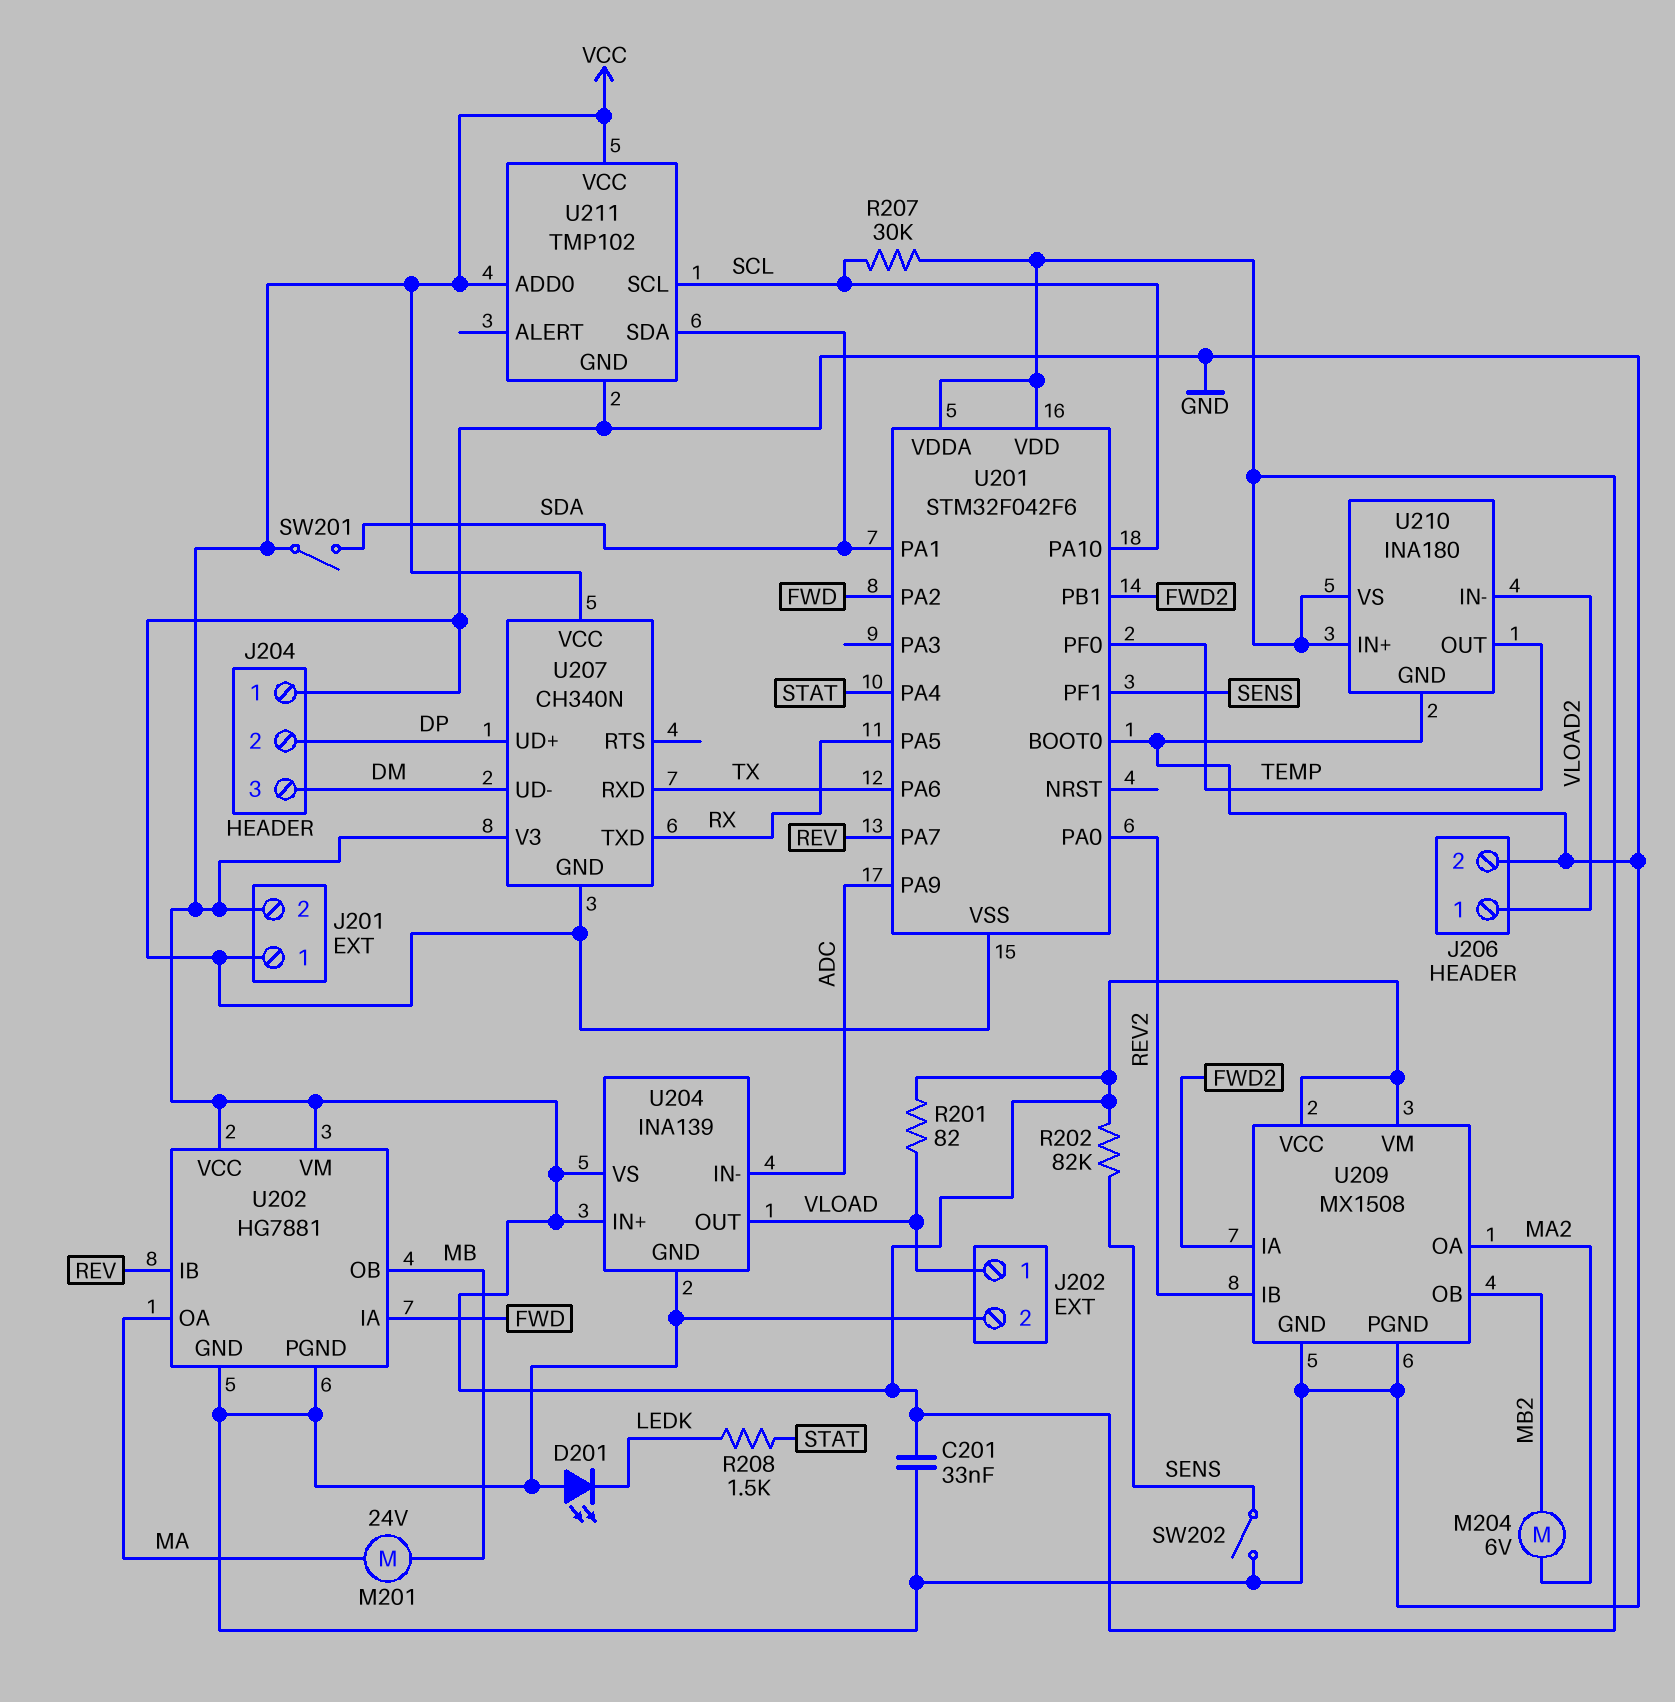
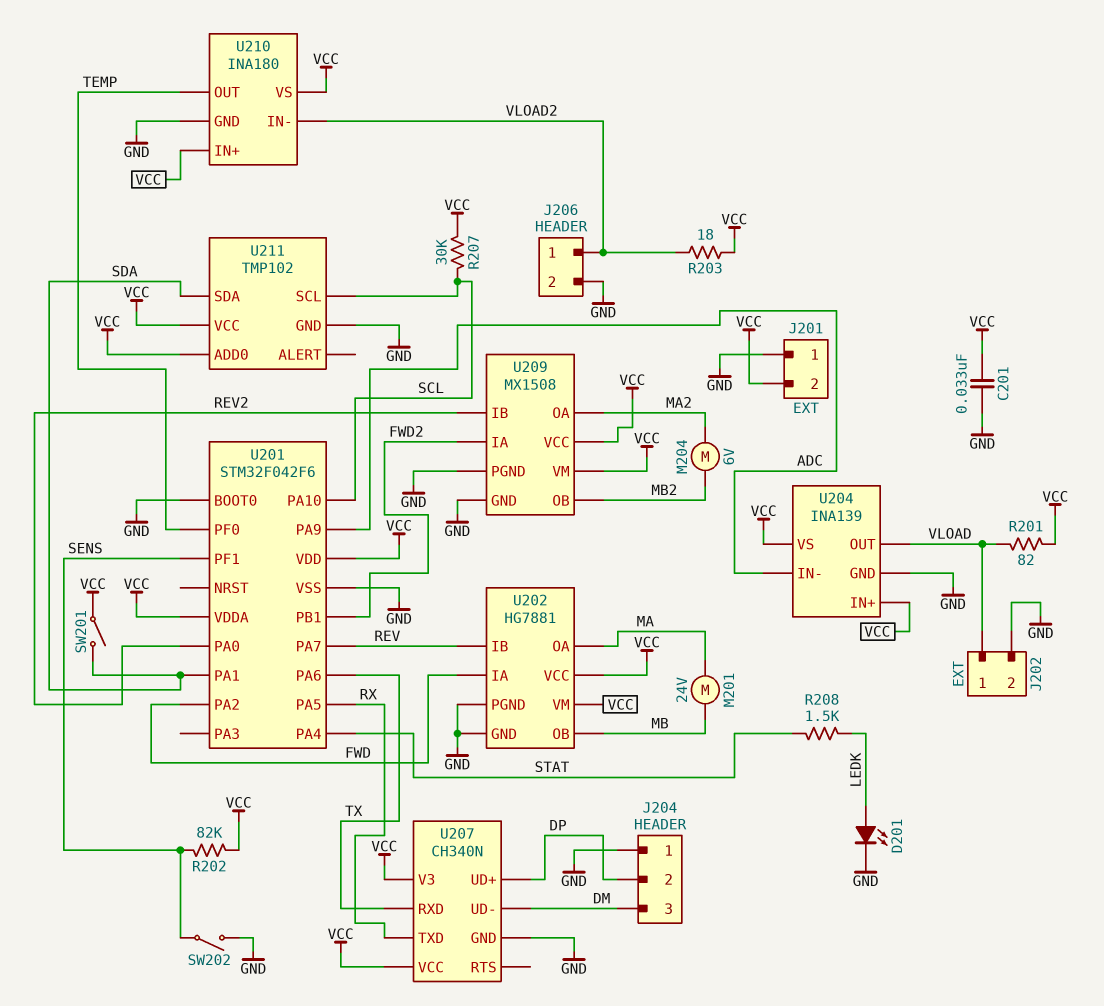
D201: LED (A GND, K LEDK) -> LED (A LEDK, K GND)
R203: none -> 18 (VCC, VLOAD2)

